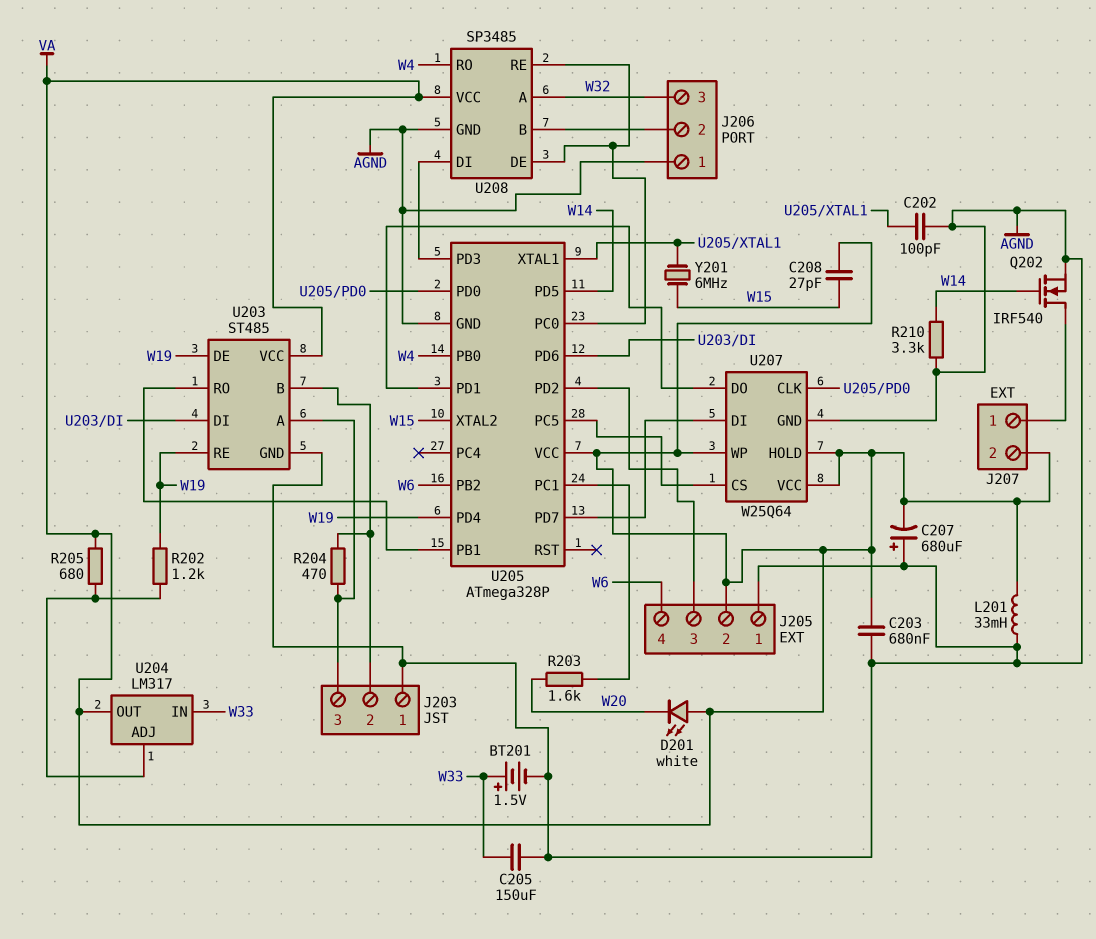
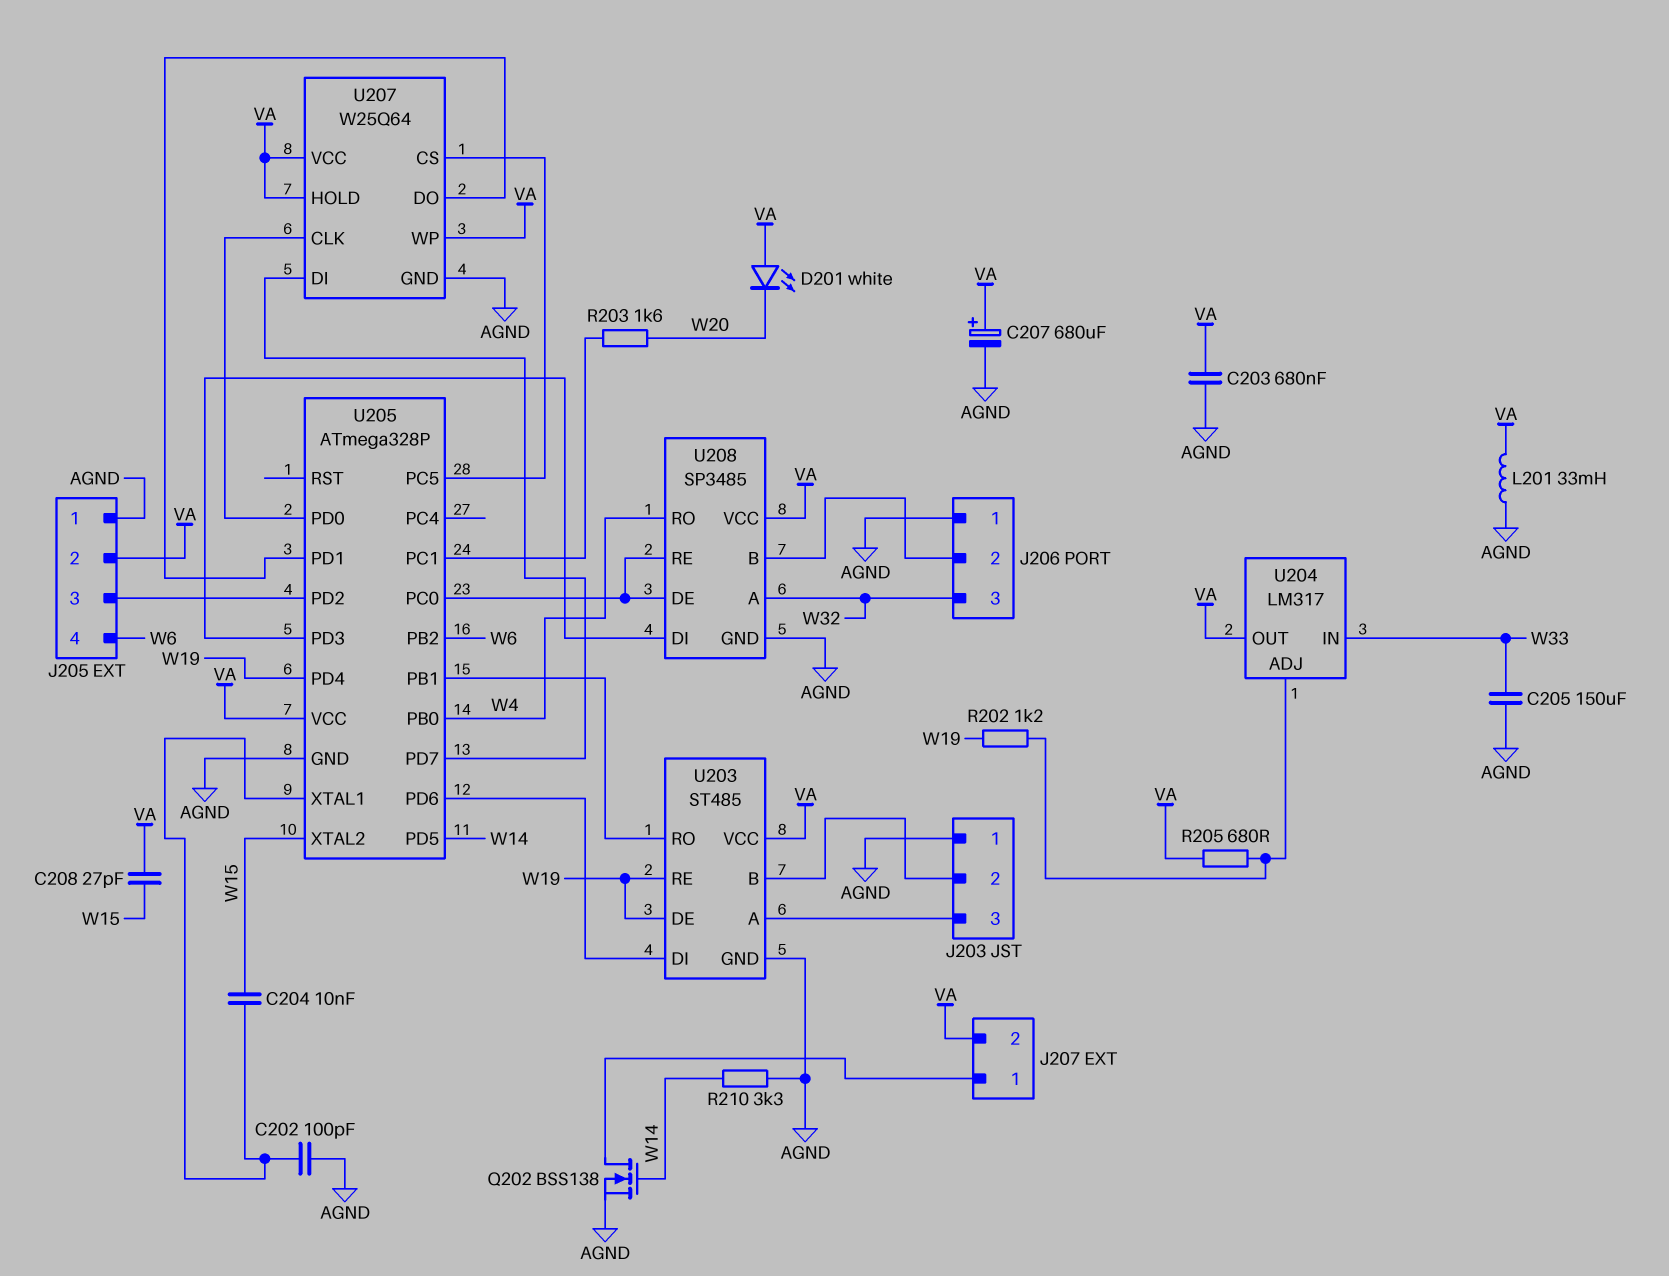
BT201: 1.5V (plus W33, minus AGND) -> none
C204: none -> 10nF (U205/XTAL1, W15)
C207: 680uF (plus AGND, minus VA) -> 680uF (plus VA, minus AGND)
Q202: NMOS IRF540 (G W14, D J207/1, S AGND) -> NMOS BSS138 (G W14, D J207/1, S AGND)
R204: 470 (J203/2, J203/3) -> none
Y201: 6MHz (U205/XTAL1, W15) -> none

